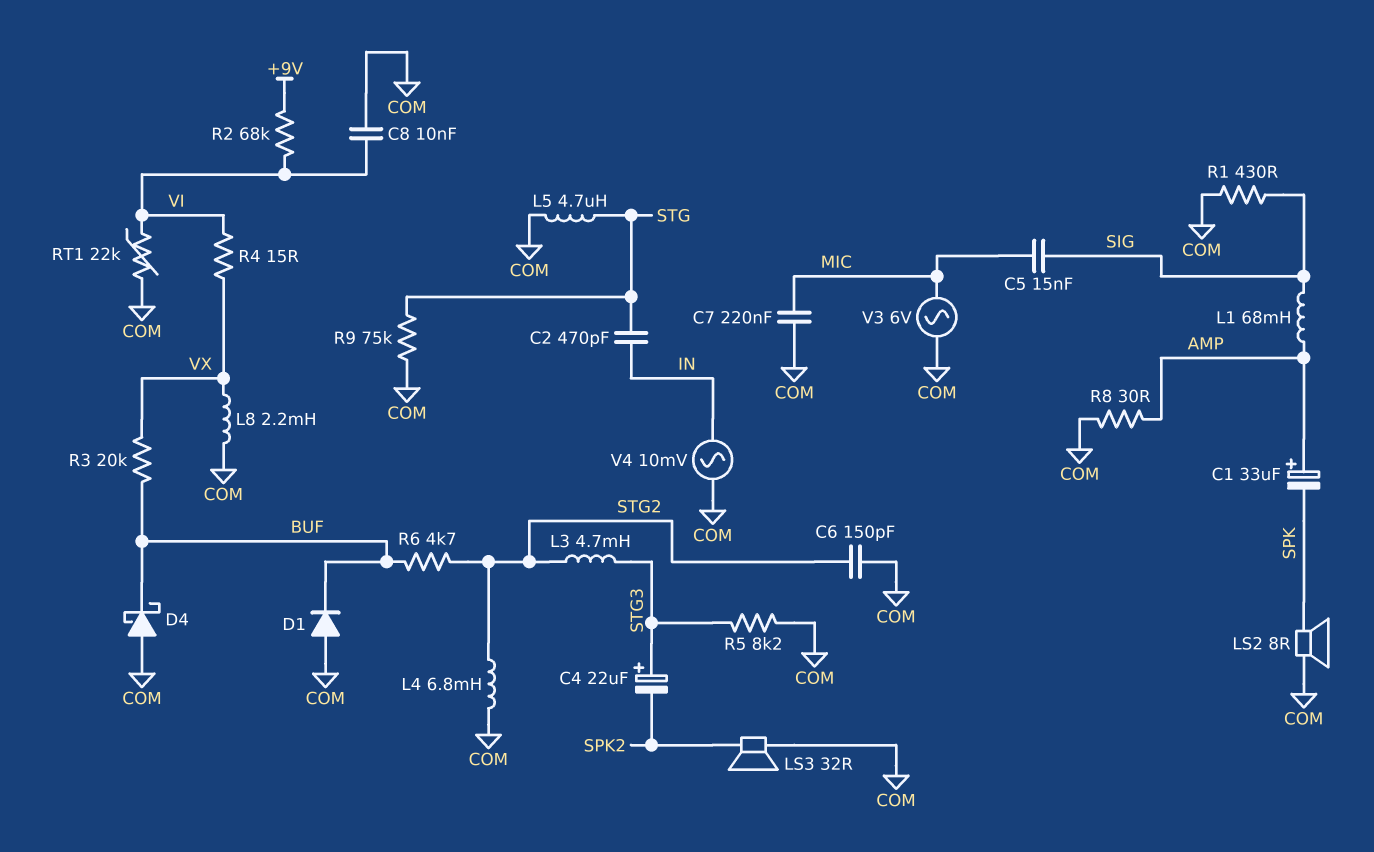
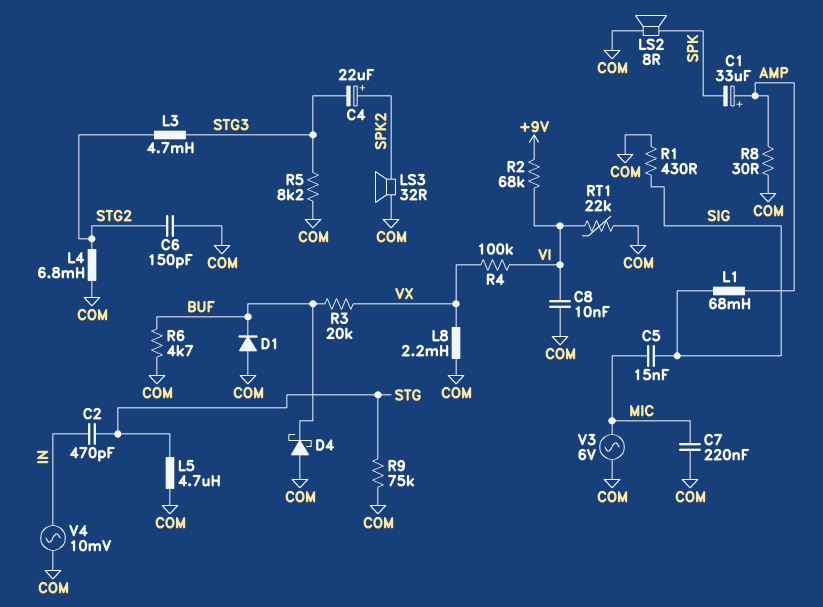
C4: 22uF (plus STG3, minus SPK2) -> 22uF (plus SPK2, minus STG3)
R4: 15 (VI, VX) -> 100k (VI, VX)
R6: 4.7k (BUF, STG2) -> 4.7k (BUF, COM)

